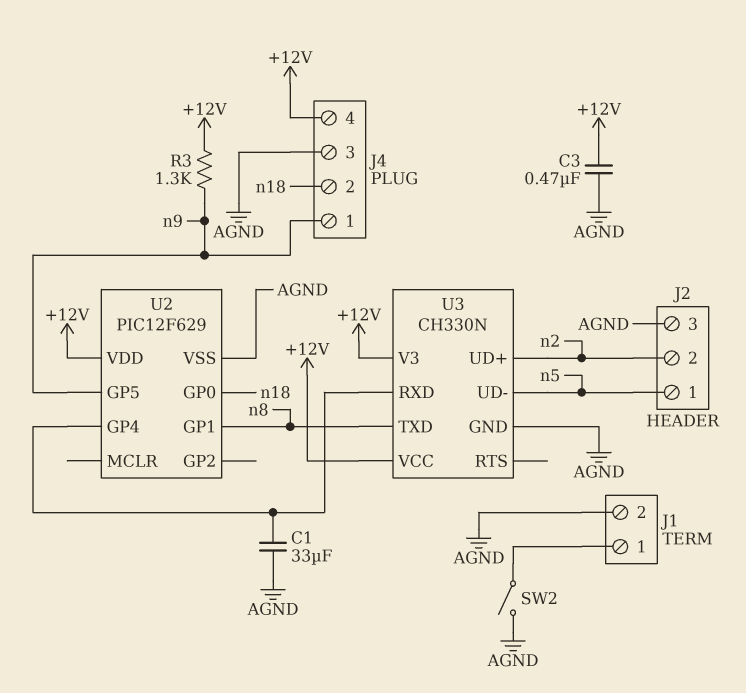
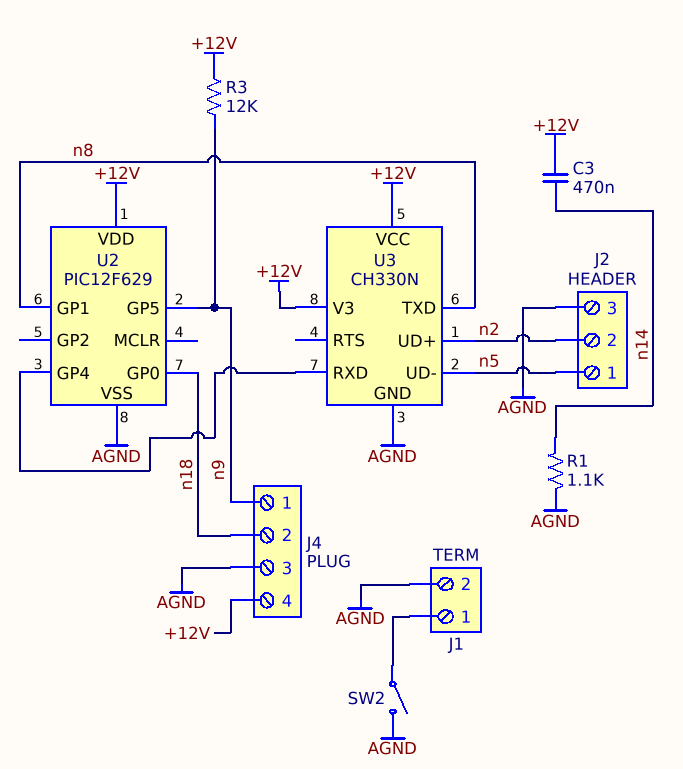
C1: 33uF (AGND, U2/GP4) -> none
C3: 470nF (+12V, AGND) -> 470nF (+12V, n14)
R1: none -> 1.1k (AGND, n14)
R3: 1.3k (+12V, n9) -> 12k (+12V, n9)

